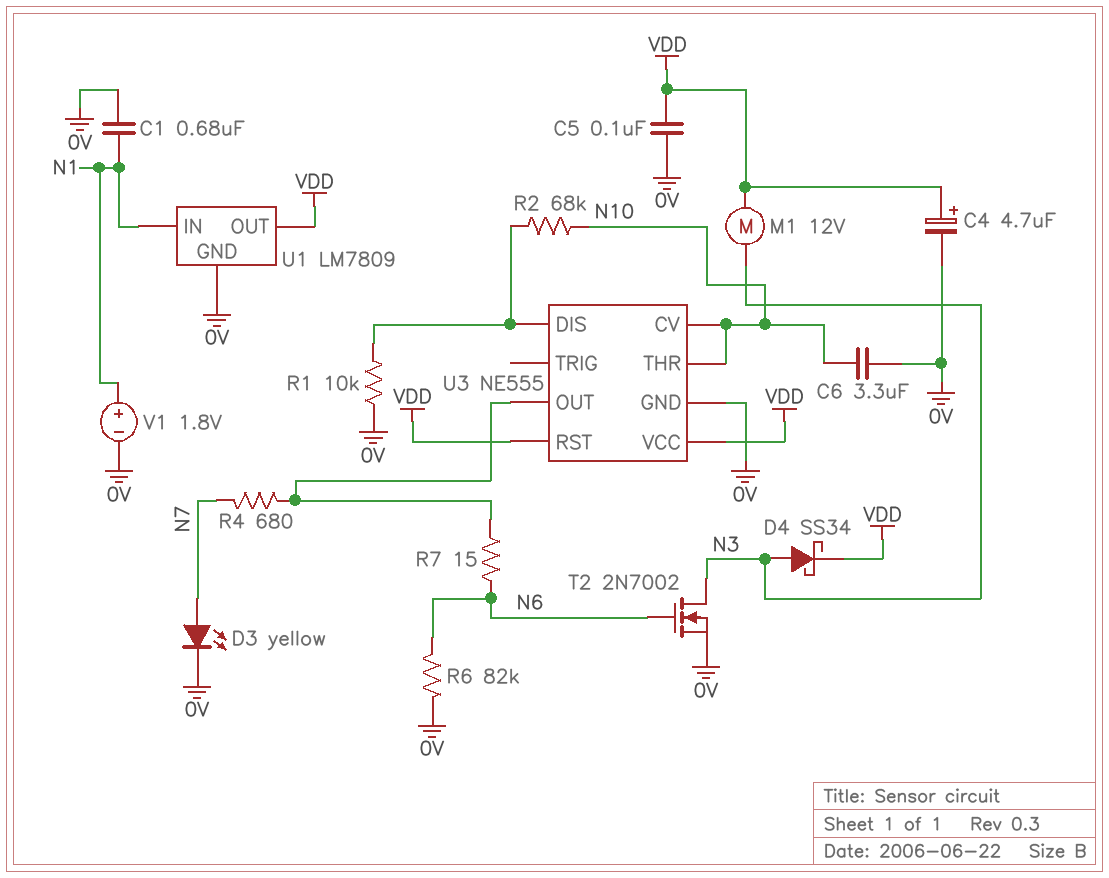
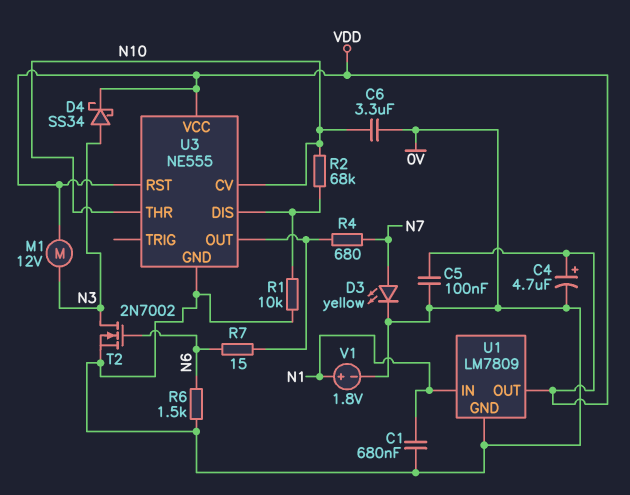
R6: 82k (0V, N6) -> 1.5k (0V, N6)

